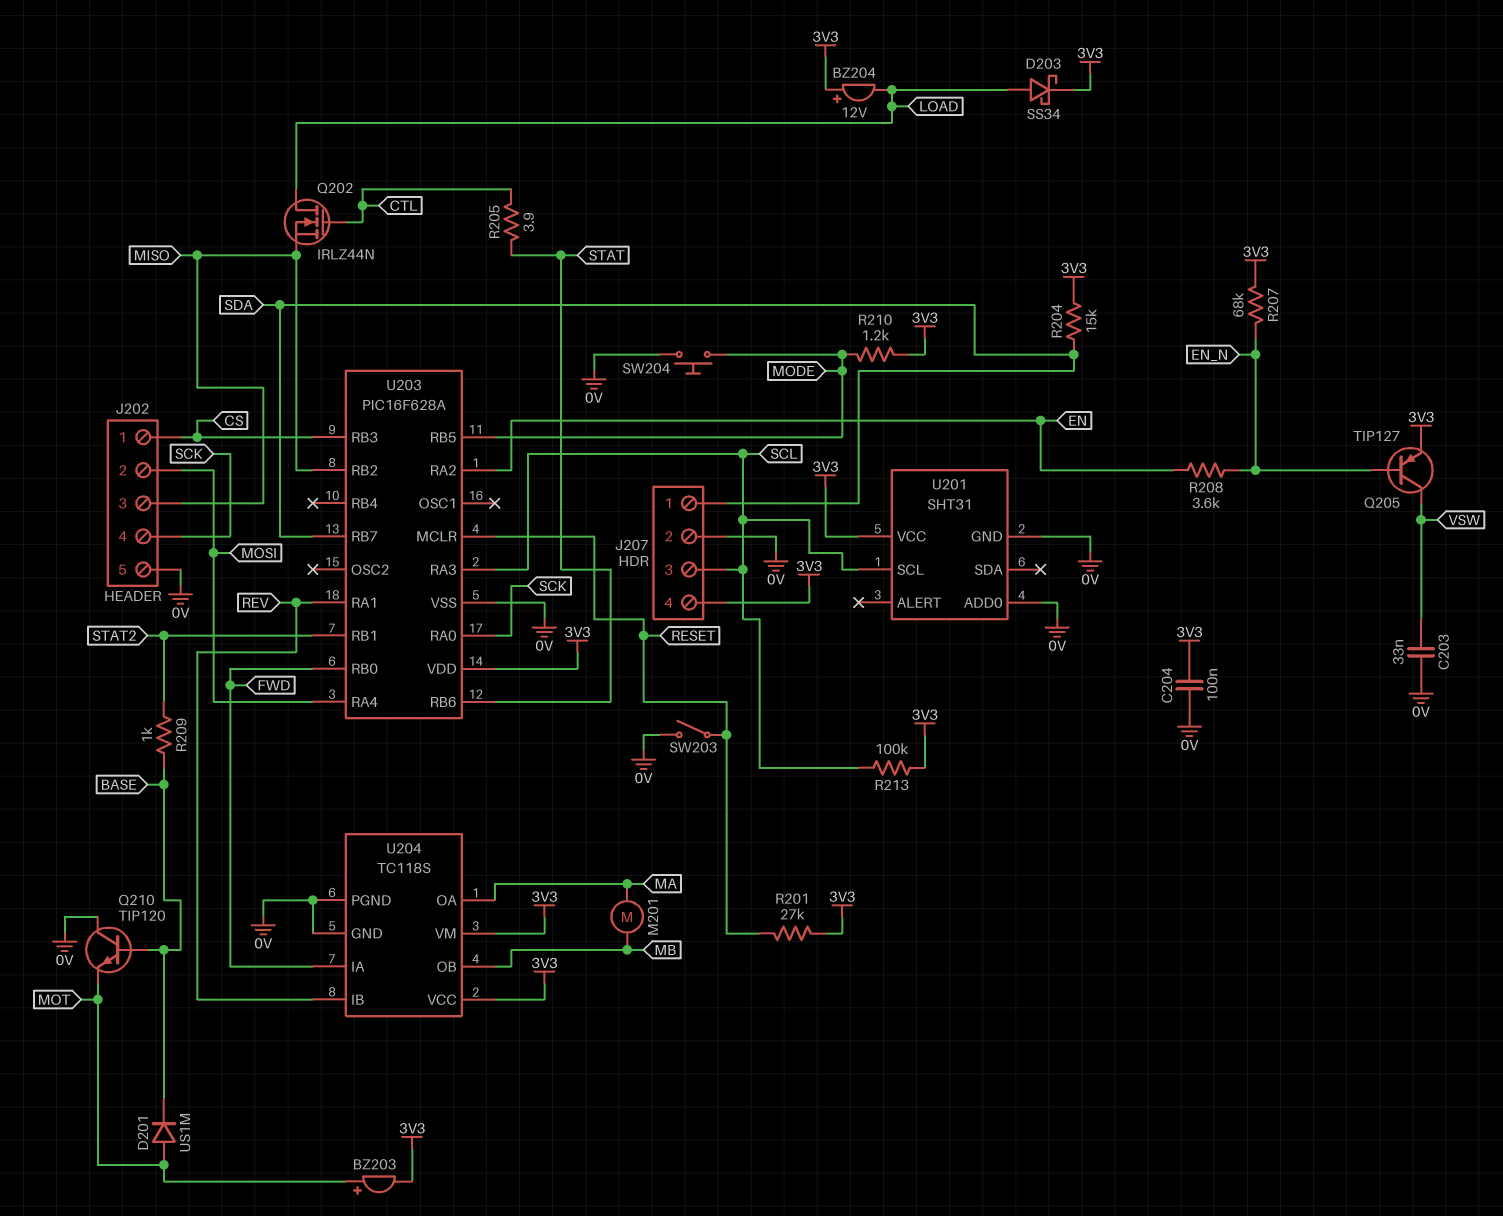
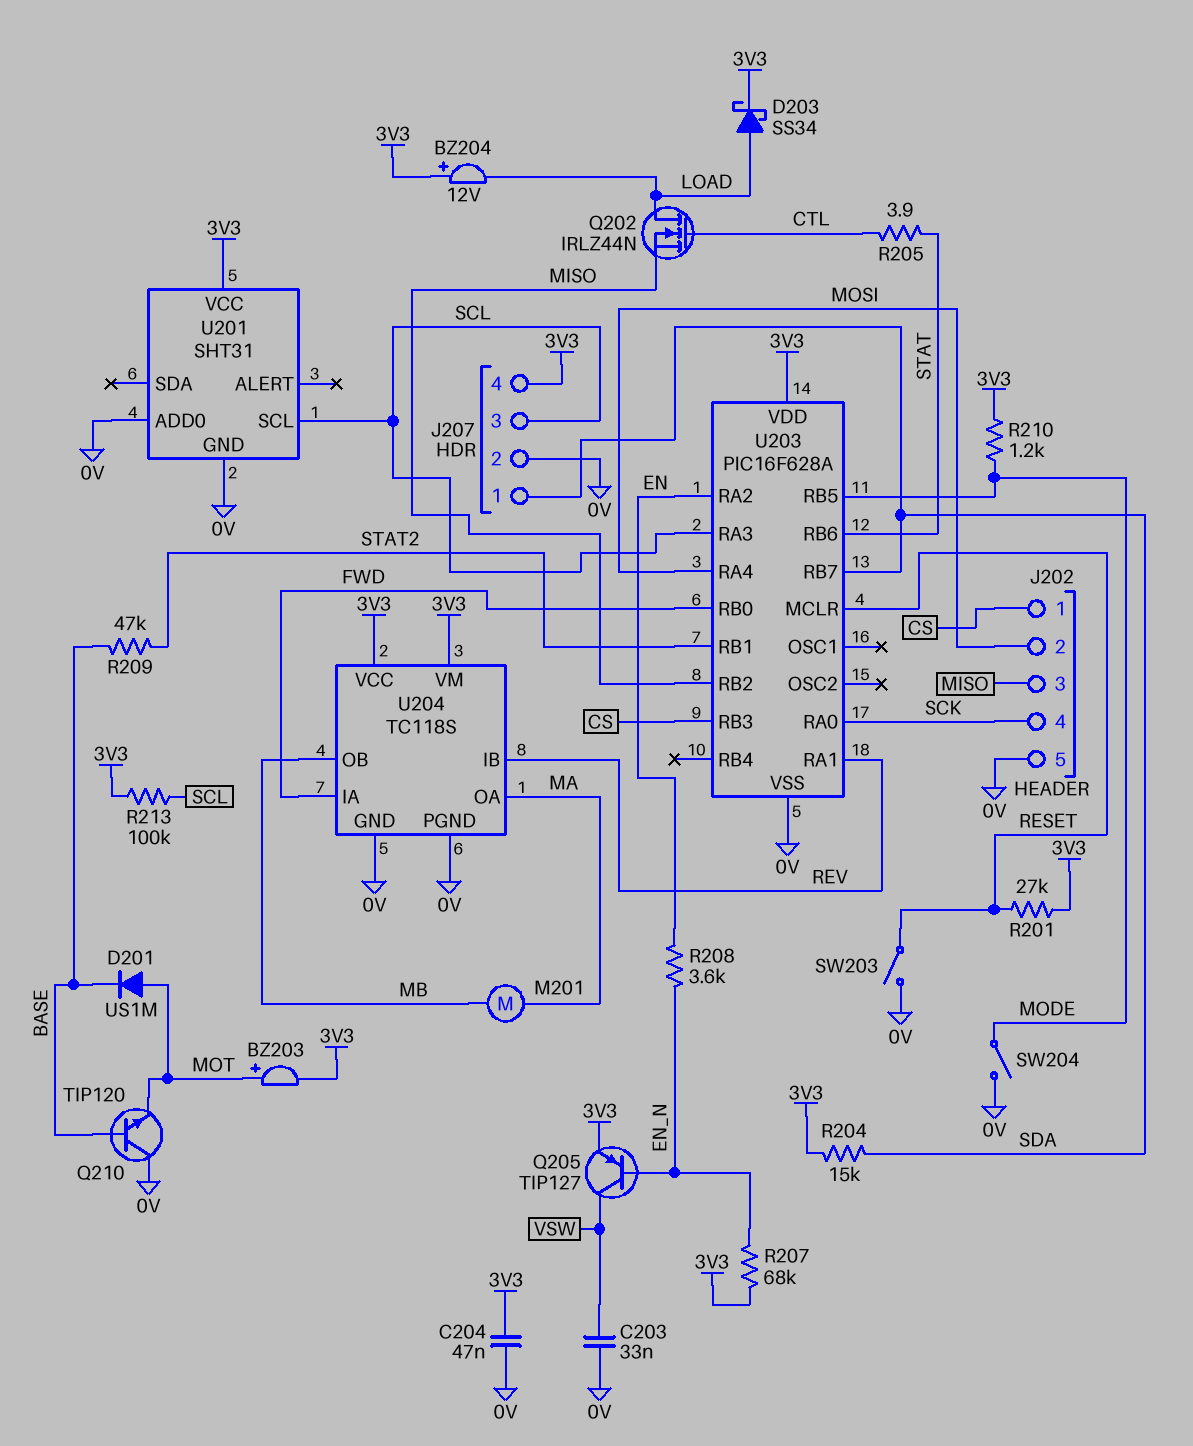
C204: 100nF (0V, 3V3) -> 47nF (0V, 3V3)
R209: 1k (BASE, STAT2) -> 47k (BASE, STAT2)
SW204: button (0V, MODE) -> switch (0V, MODE)

